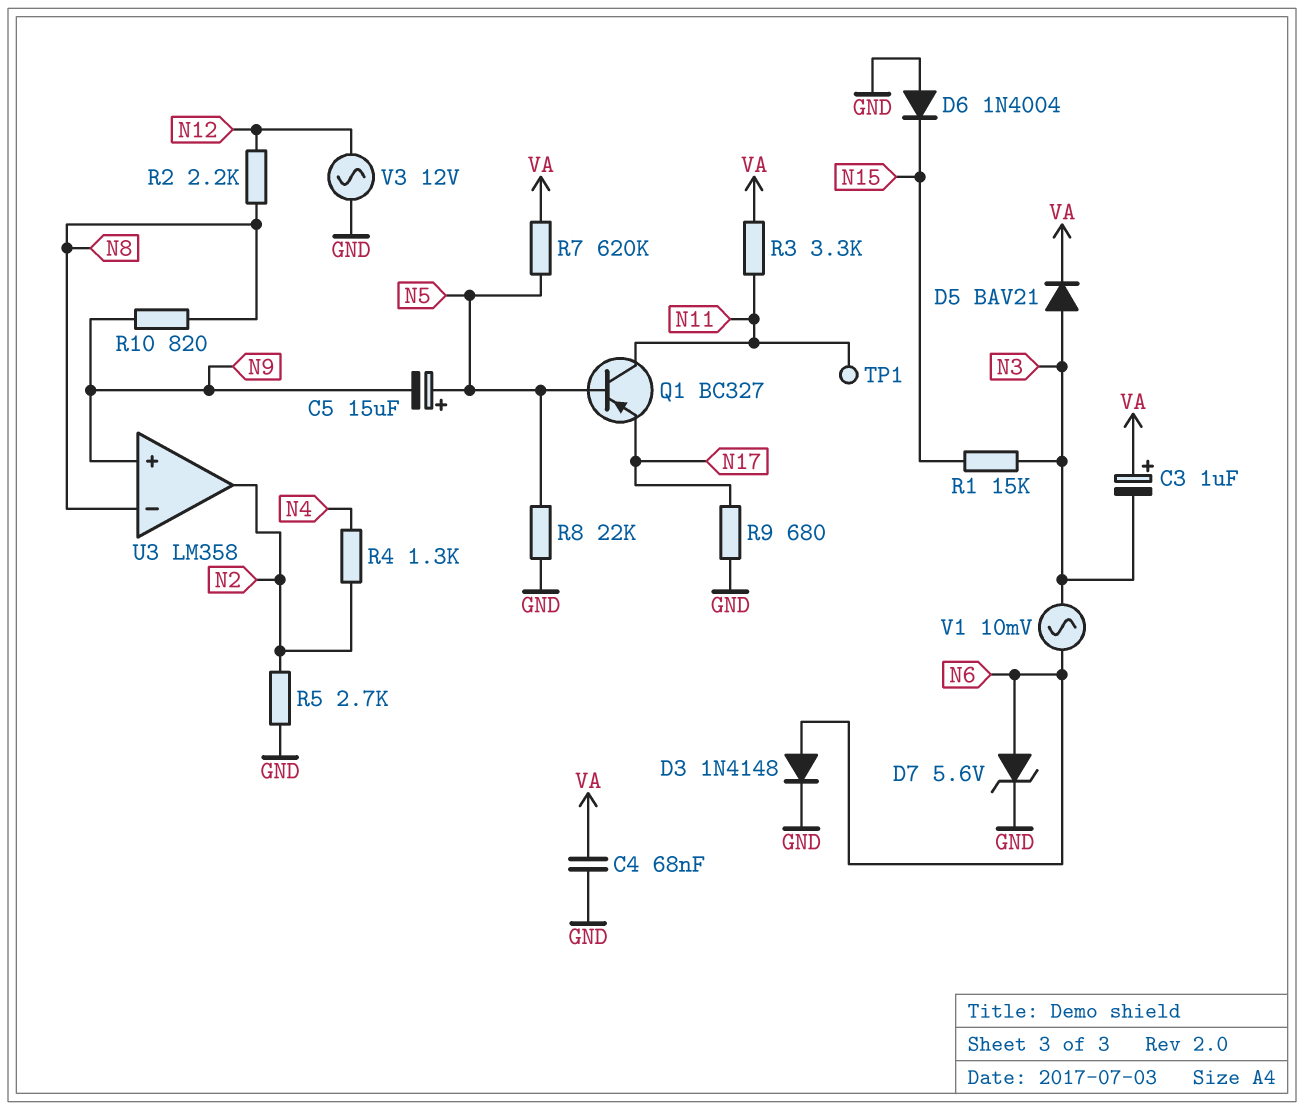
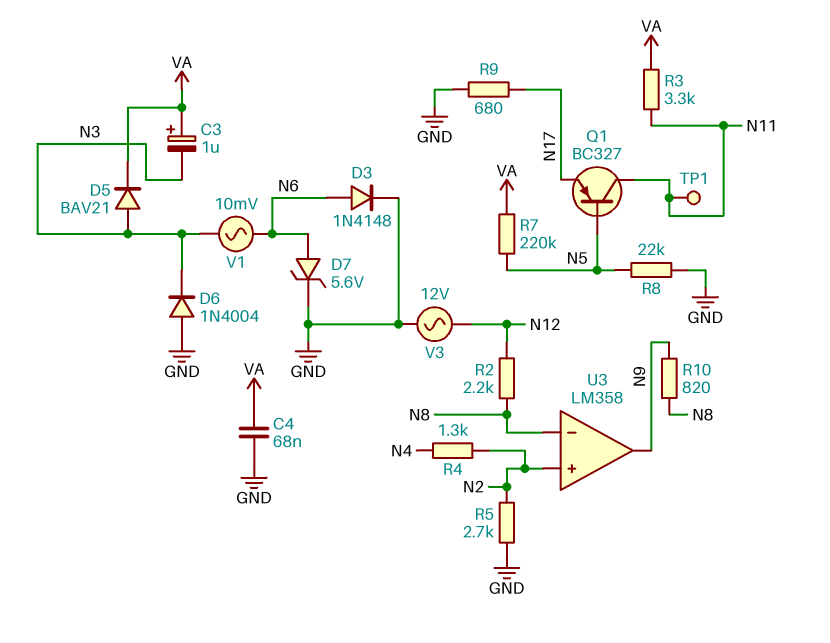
C5: 15uF (plus N5, minus N9) -> none
D6: diode 1N4004 (A GND, K N15) -> diode 1N4004 (A GND, K N3)
R1: 15k (N3, N15) -> none
R7: 620k (N5, VA) -> 220k (N5, VA)
U3 pin in+: N9 -> N2
U3 pin out: N2 -> N9

